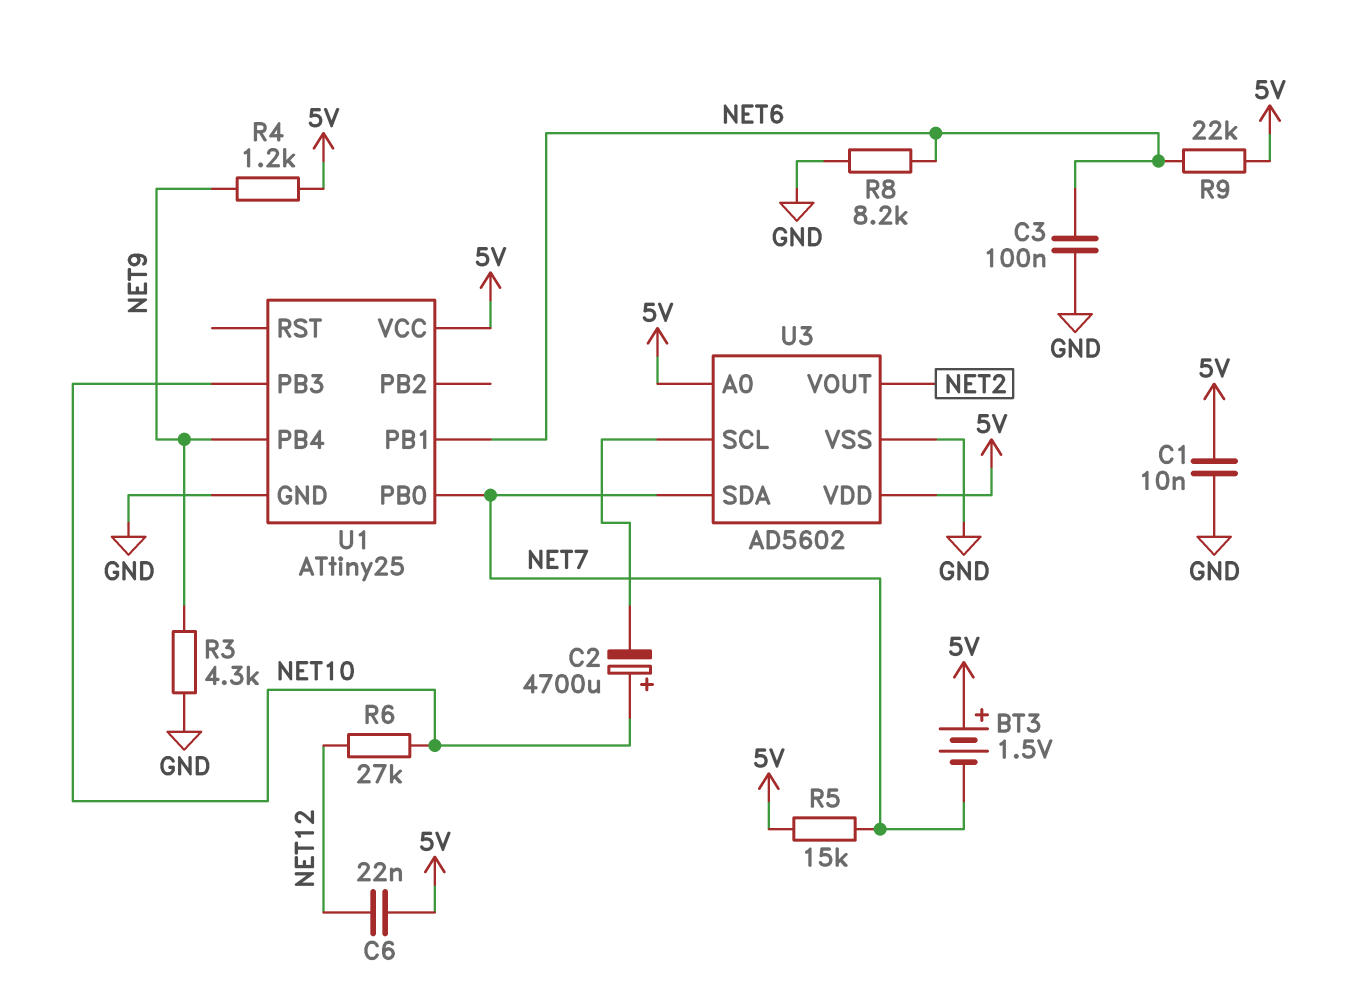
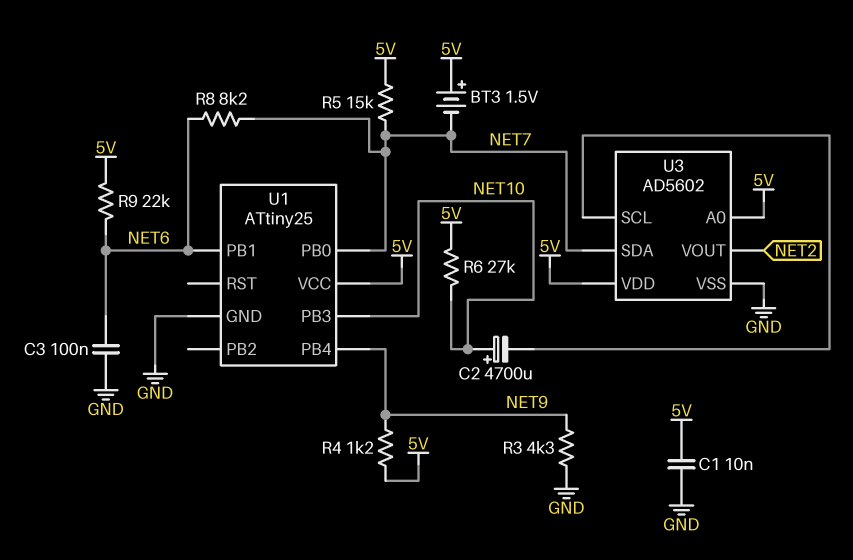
C6: 22nF (5V, NET12) -> none
R6: 27k (NET10, NET12) -> 27k (5V, NET10)
R8: 8.2k (GND, NET6) -> 8.2k (NET6, NET7)

